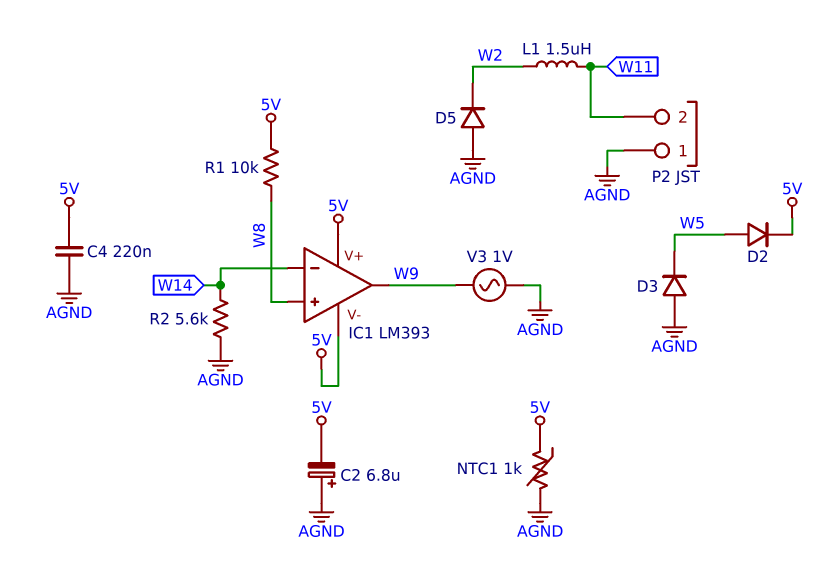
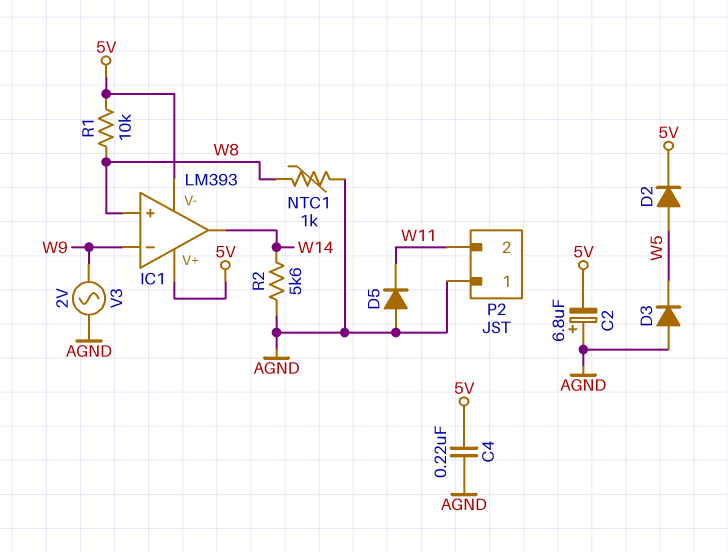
D5: diode (A AGND, K W2) -> diode (A AGND, K W11)
IC1 pin in-: W14 -> W9
IC1 pin out: W9 -> W14
L1: 1.5uH (W2, W11) -> none
NTC1: 1k (5V, AGND) -> 1k (AGND, W8)
V3: AC 1V (AGND, W9) -> AC 2V (AGND, W9)

